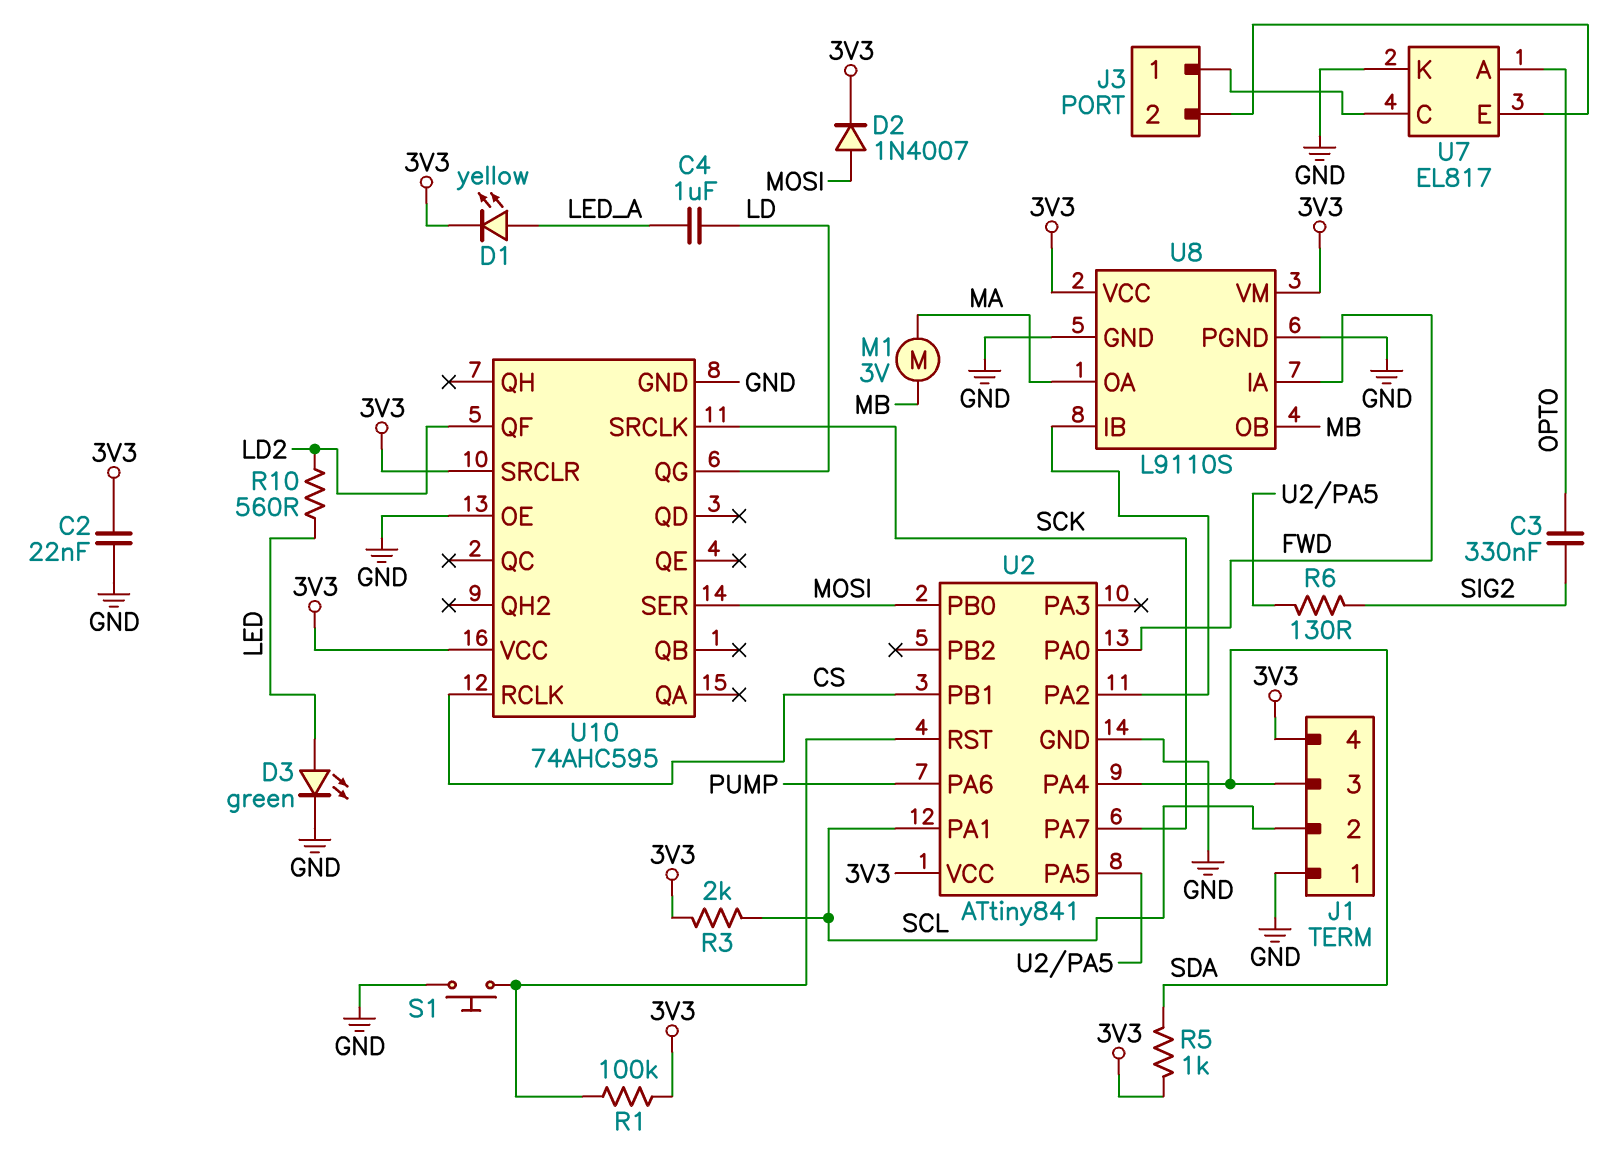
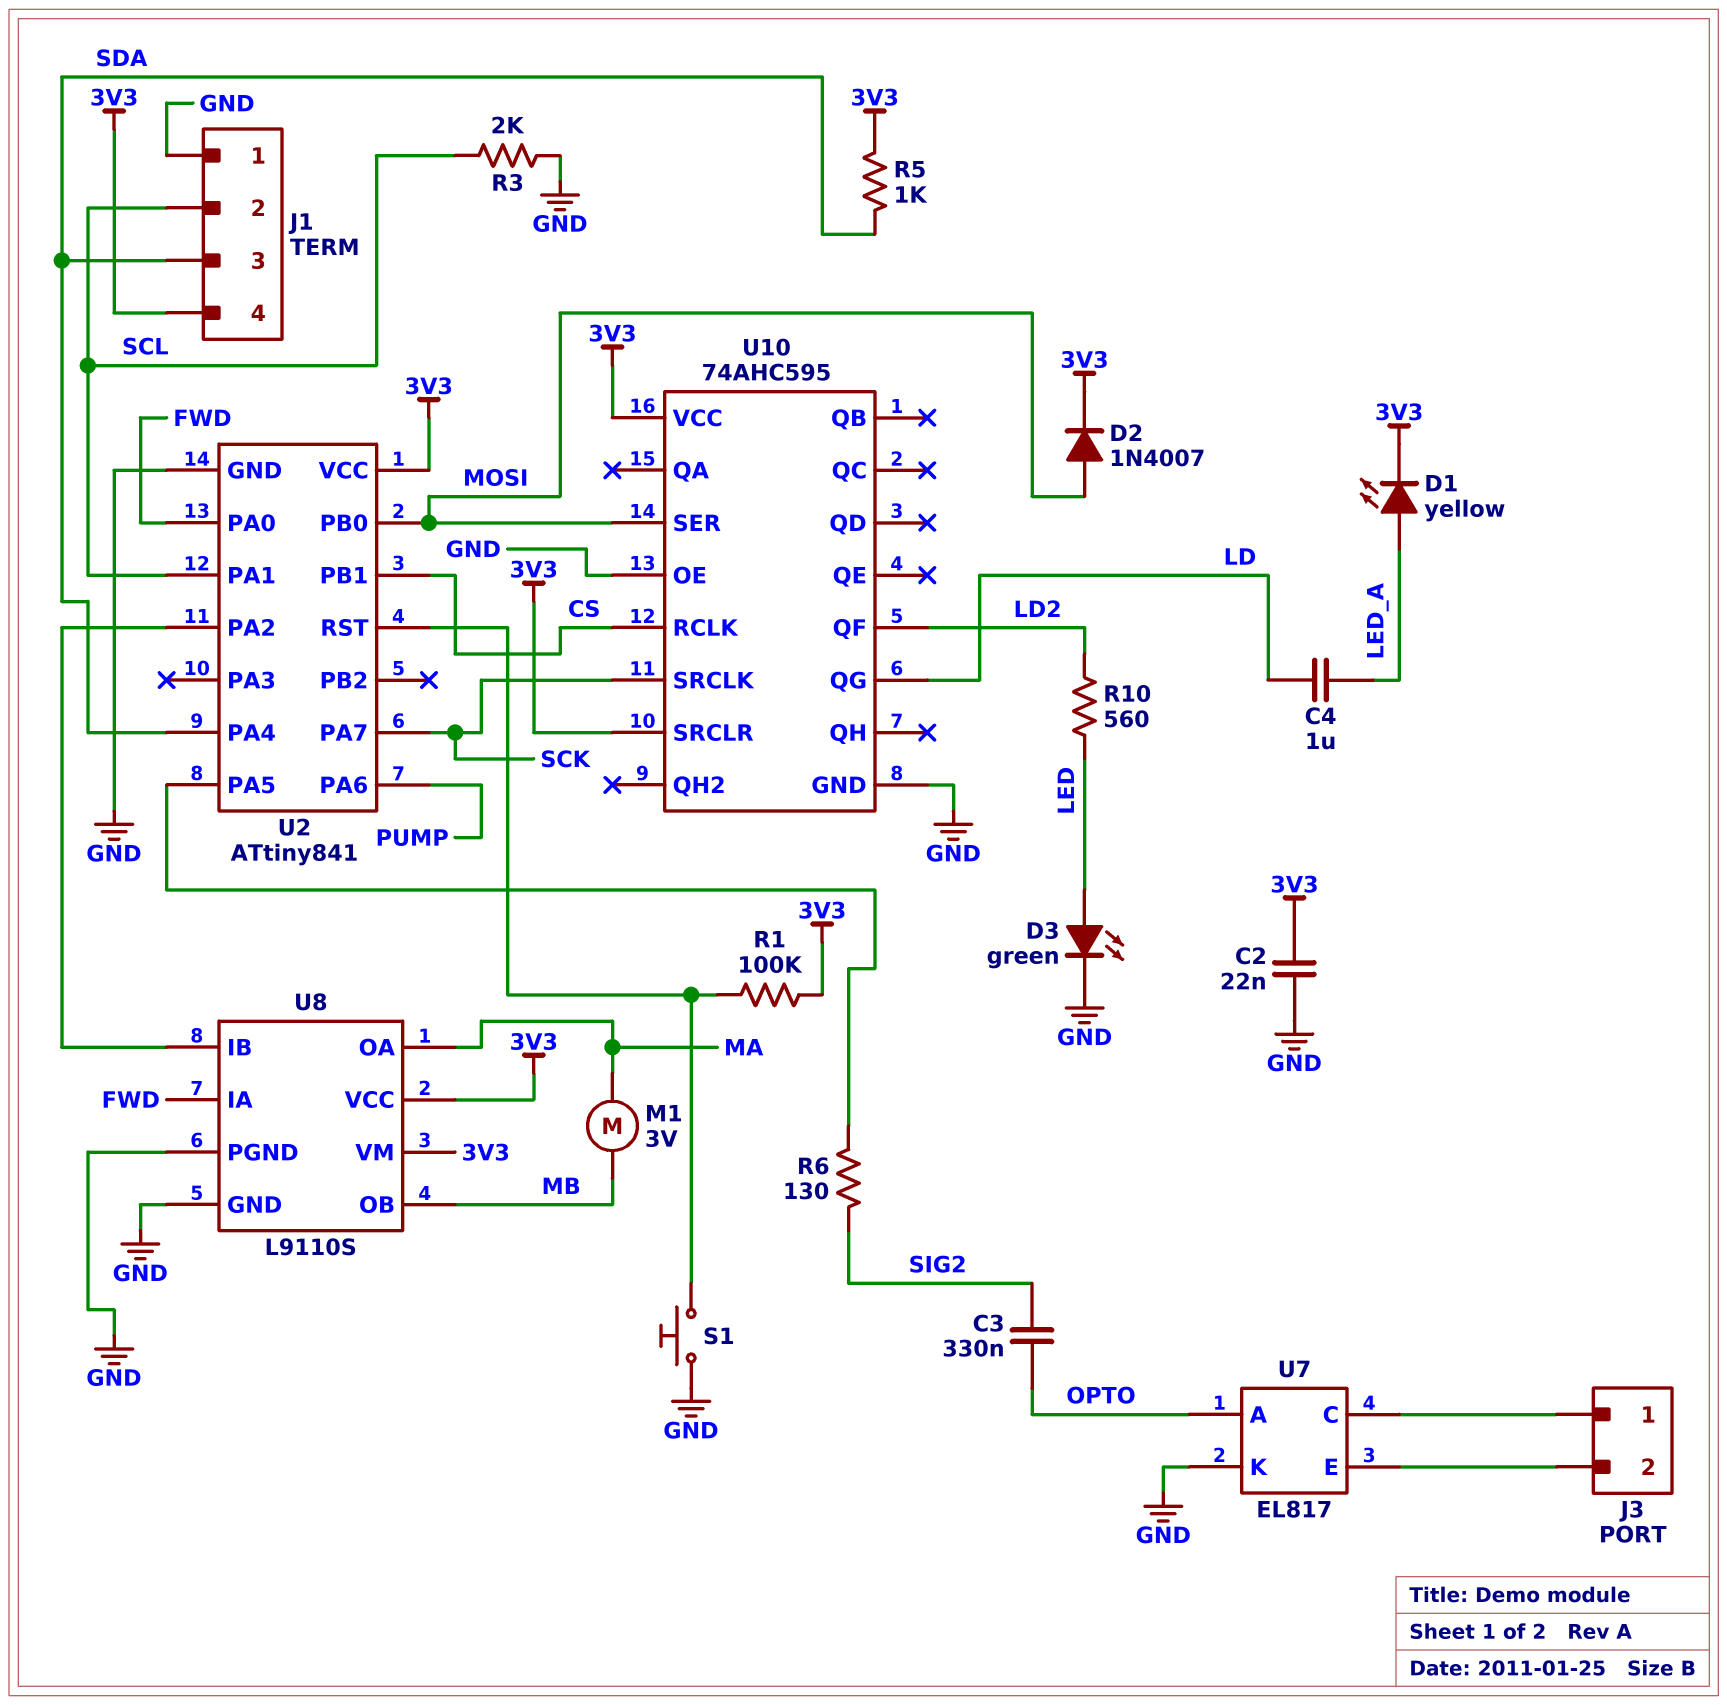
R3: 2k (3V3, SCL) -> 2k (GND, SCL)

